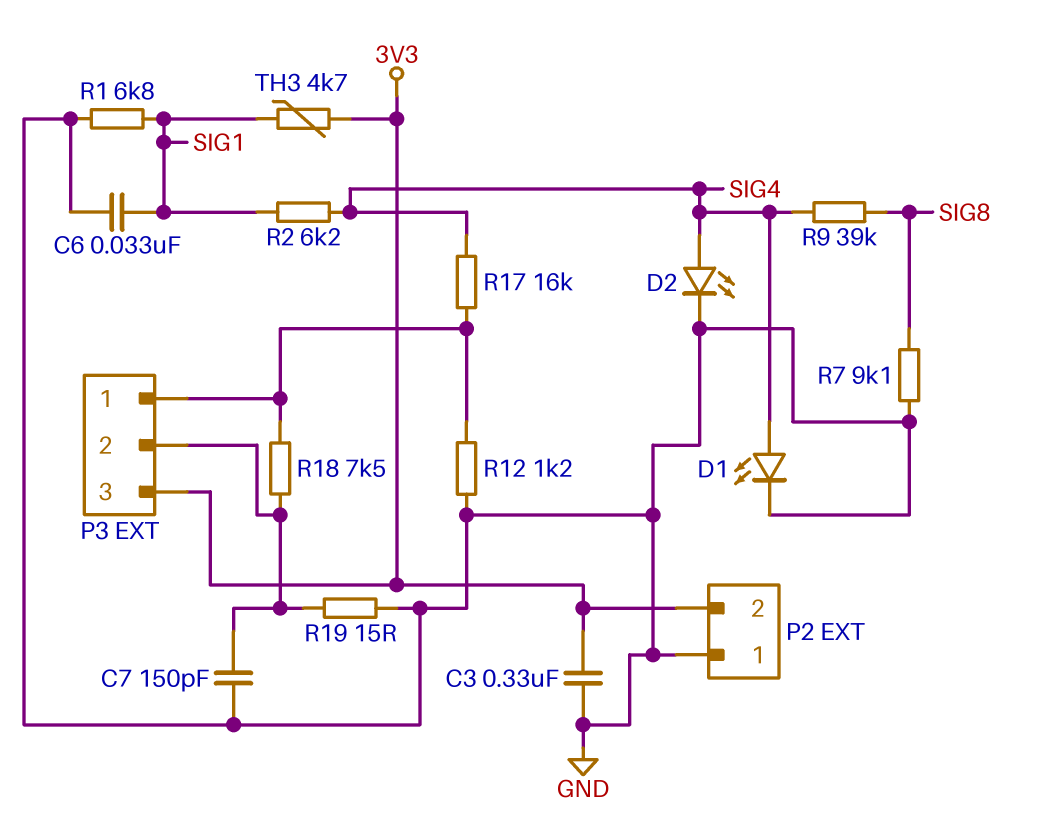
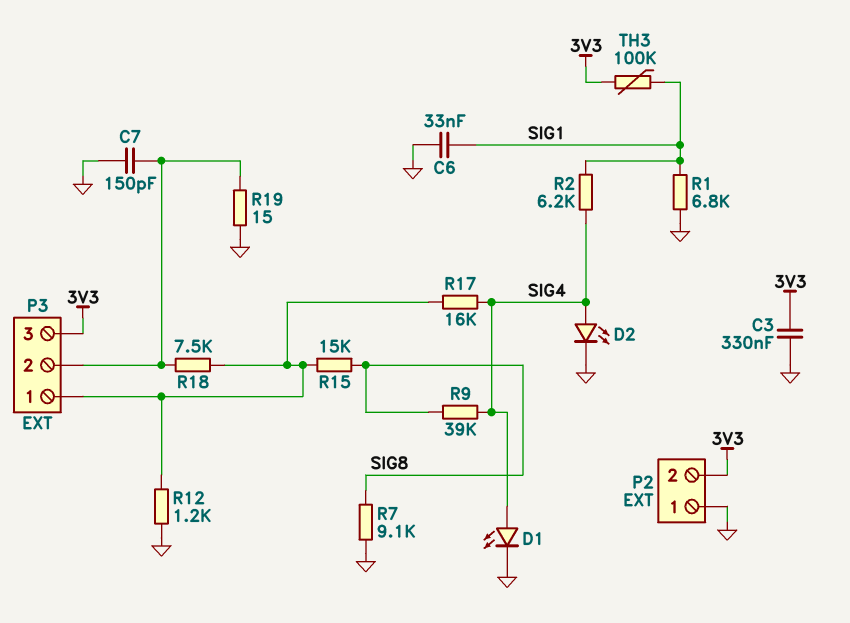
R15: none -> 15k (P3/1, SIG8)
TH3: 4.7k (3V3, SIG1) -> 100k (3V3, SIG1)

